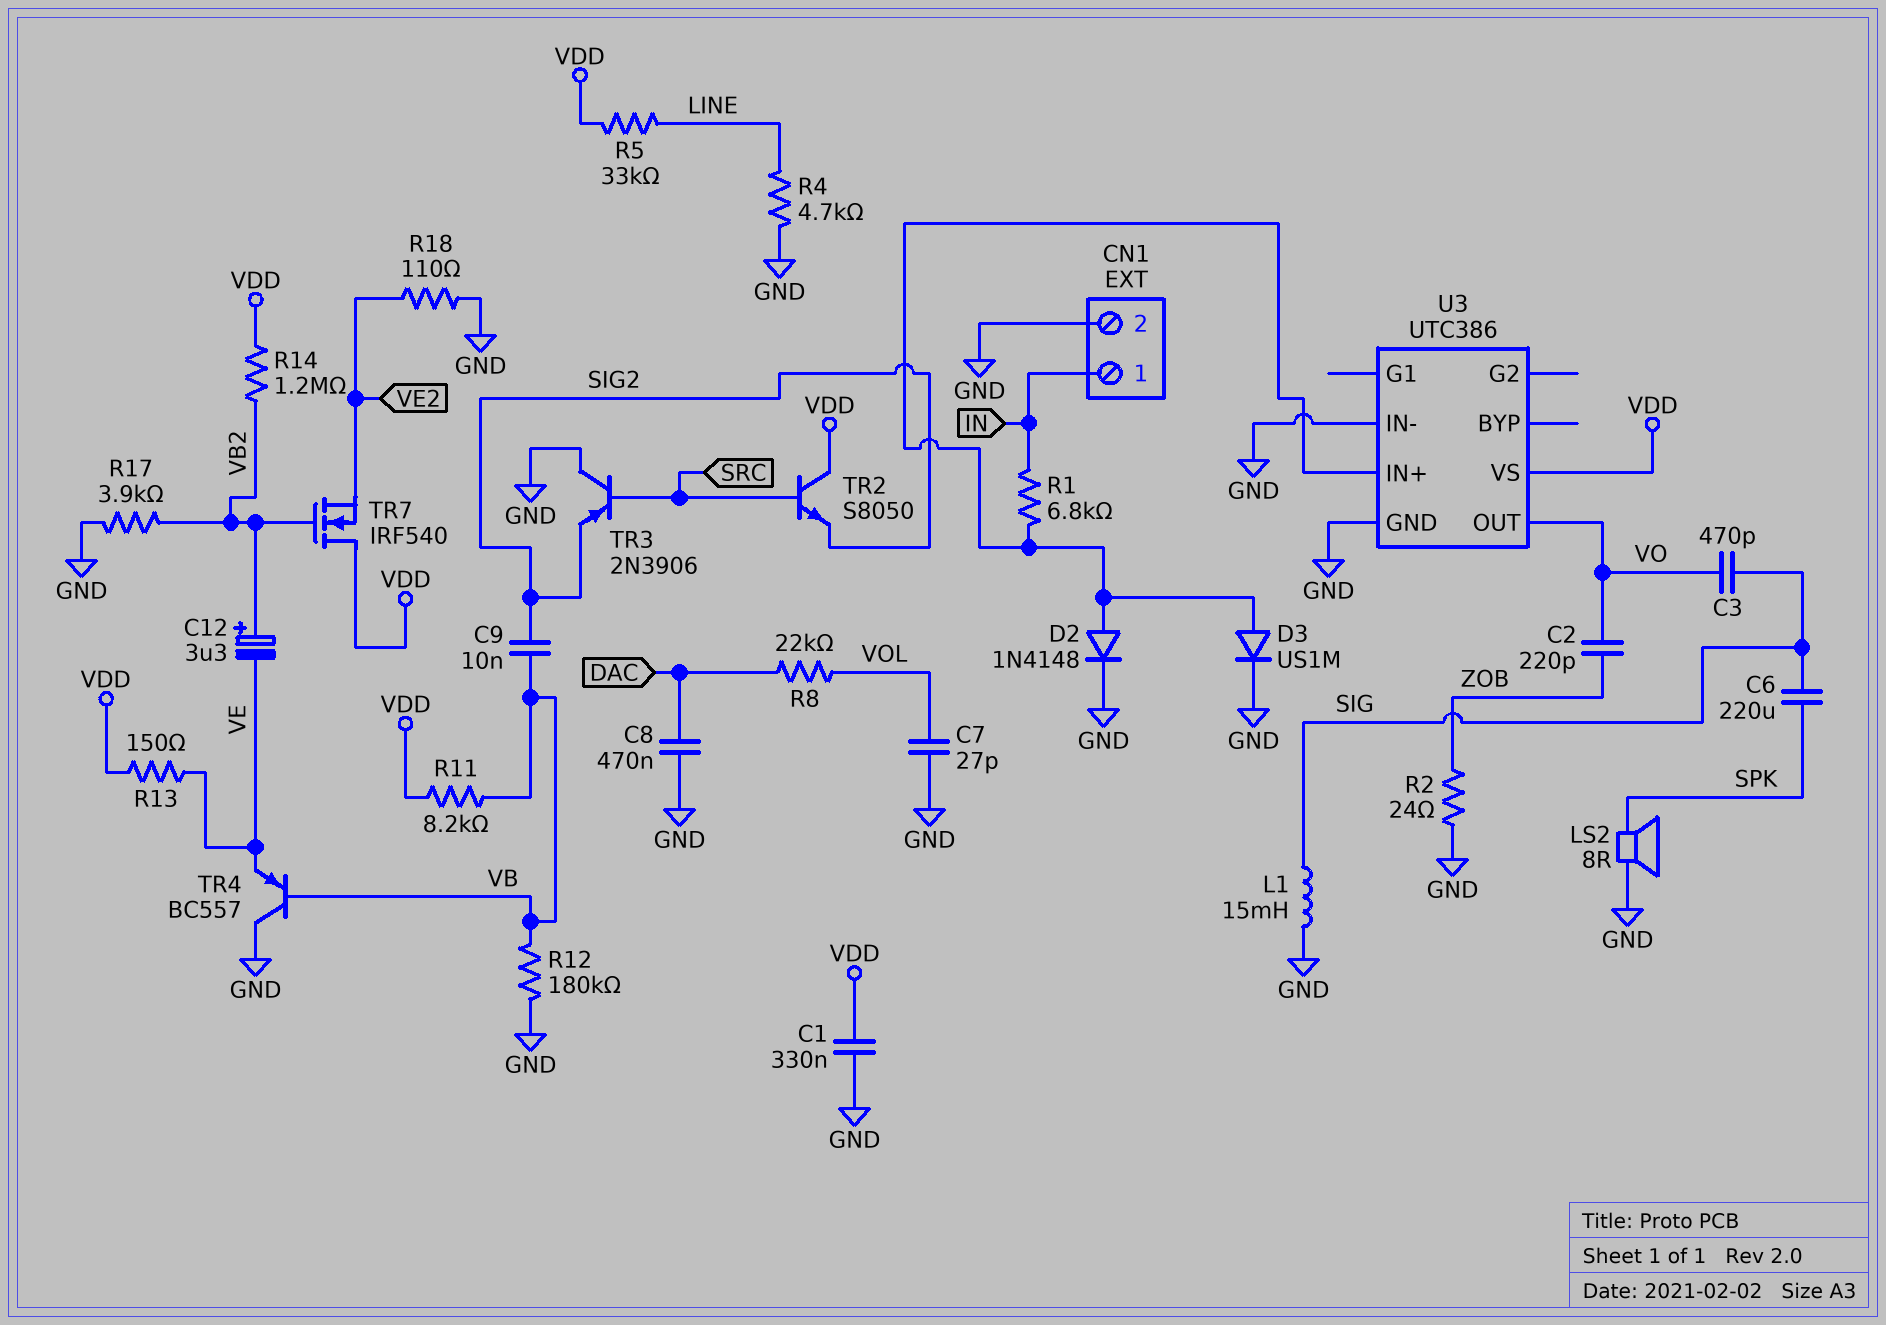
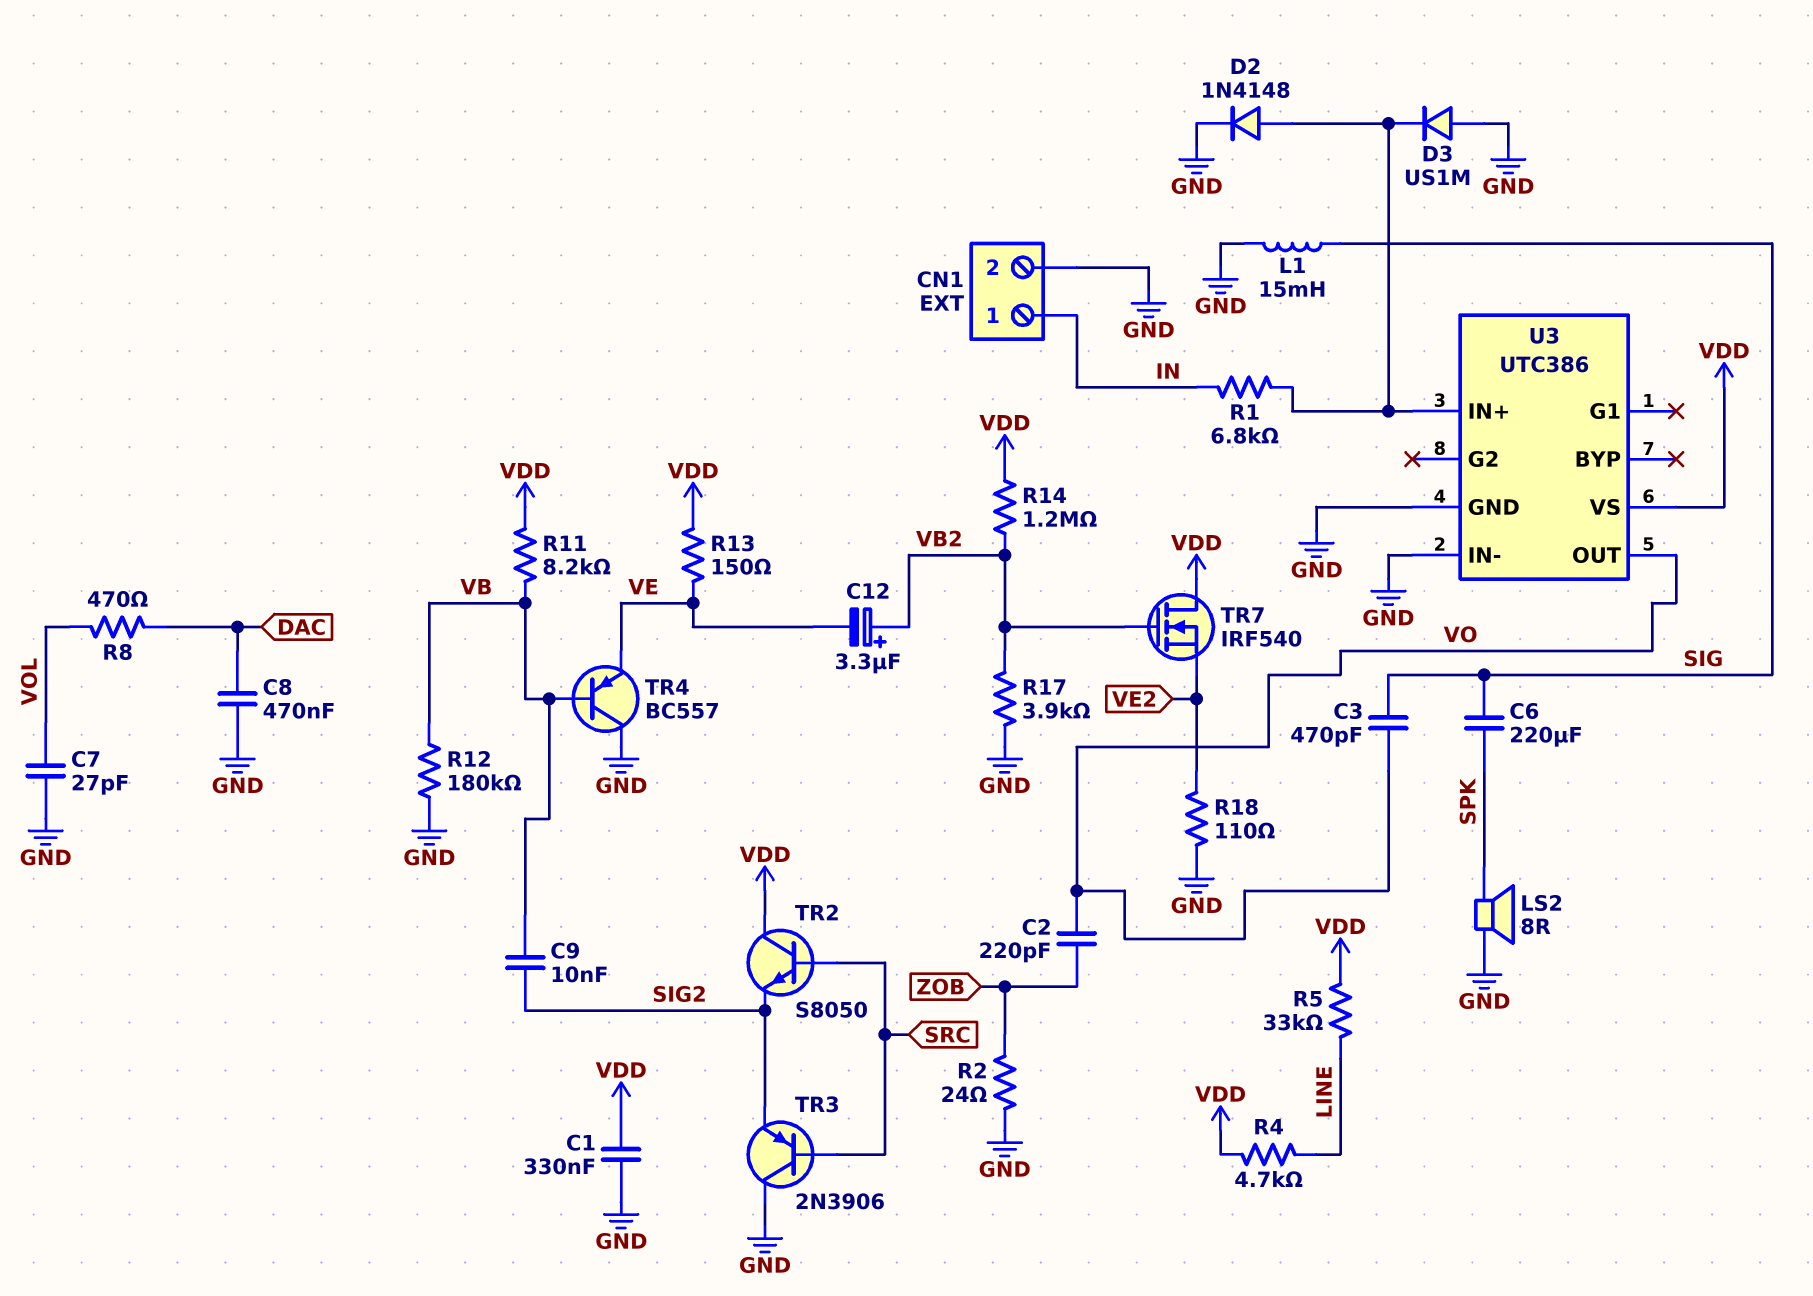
D3: diode US1M (A U3/IN+, K GND) -> diode US1M (A GND, K U3/IN+)
R4: 4.7k (GND, LINE) -> 4.7k (LINE, VDD)
R8: 22k (DAC, VOL) -> 470 (DAC, VOL)

